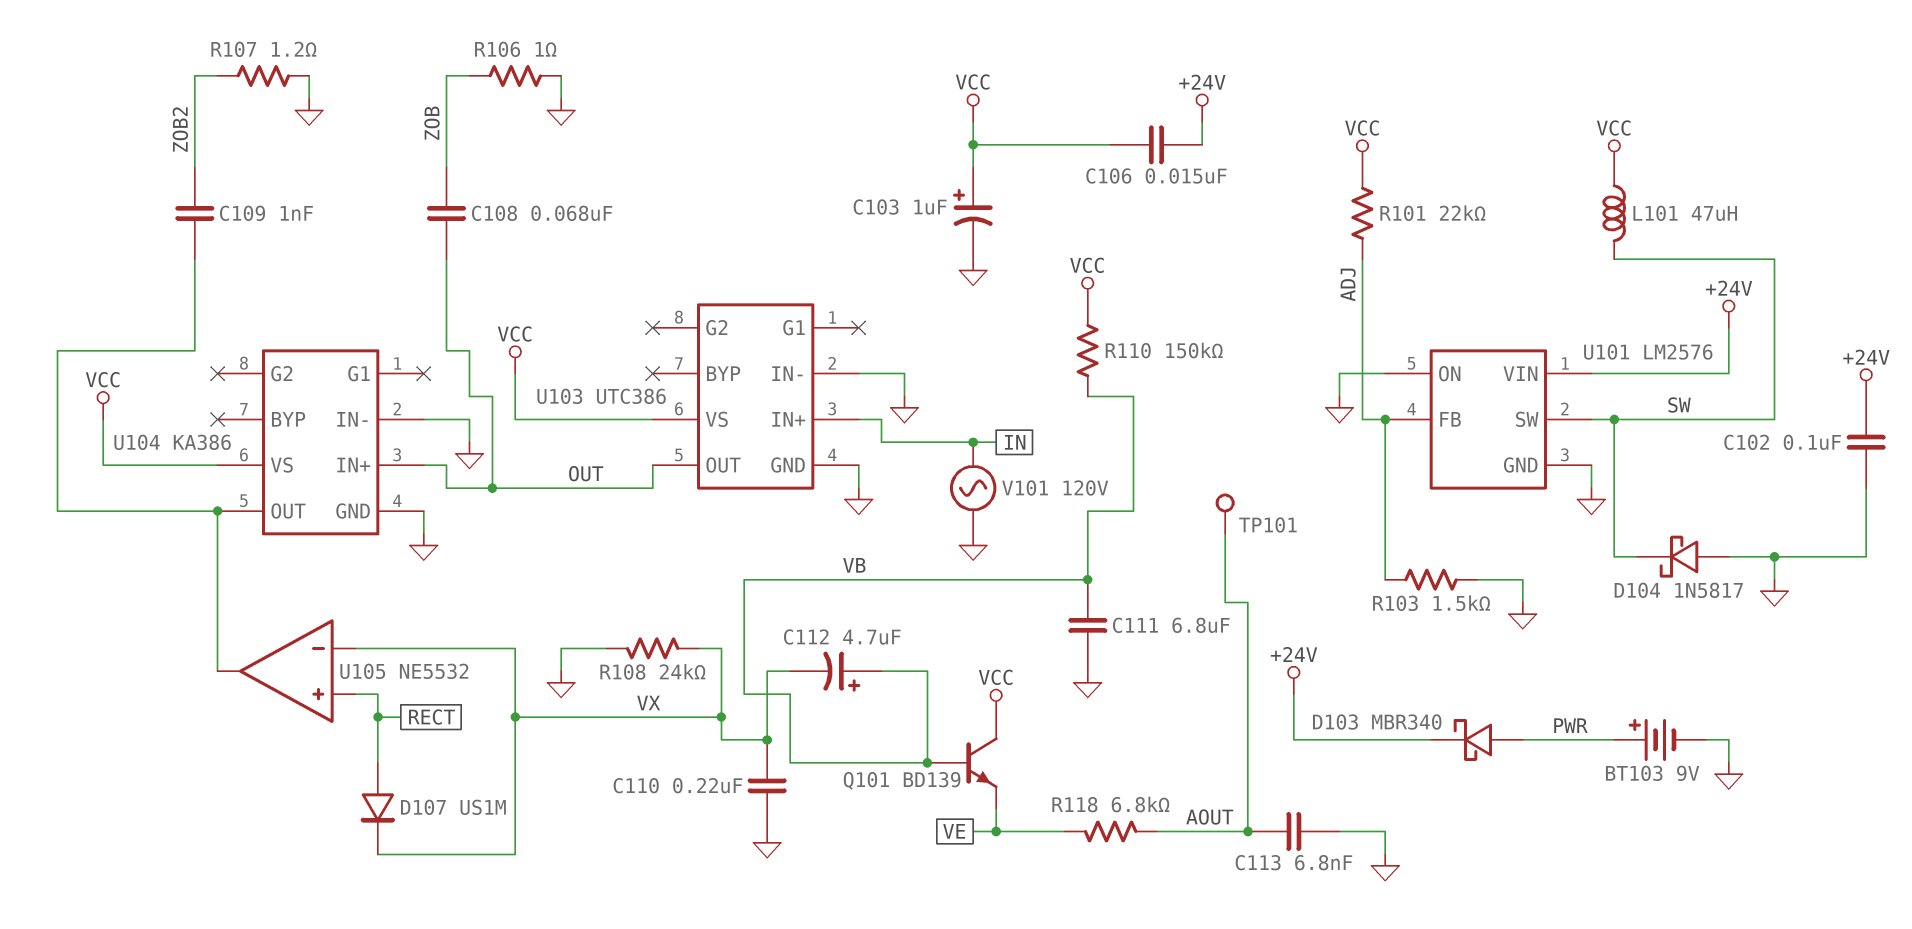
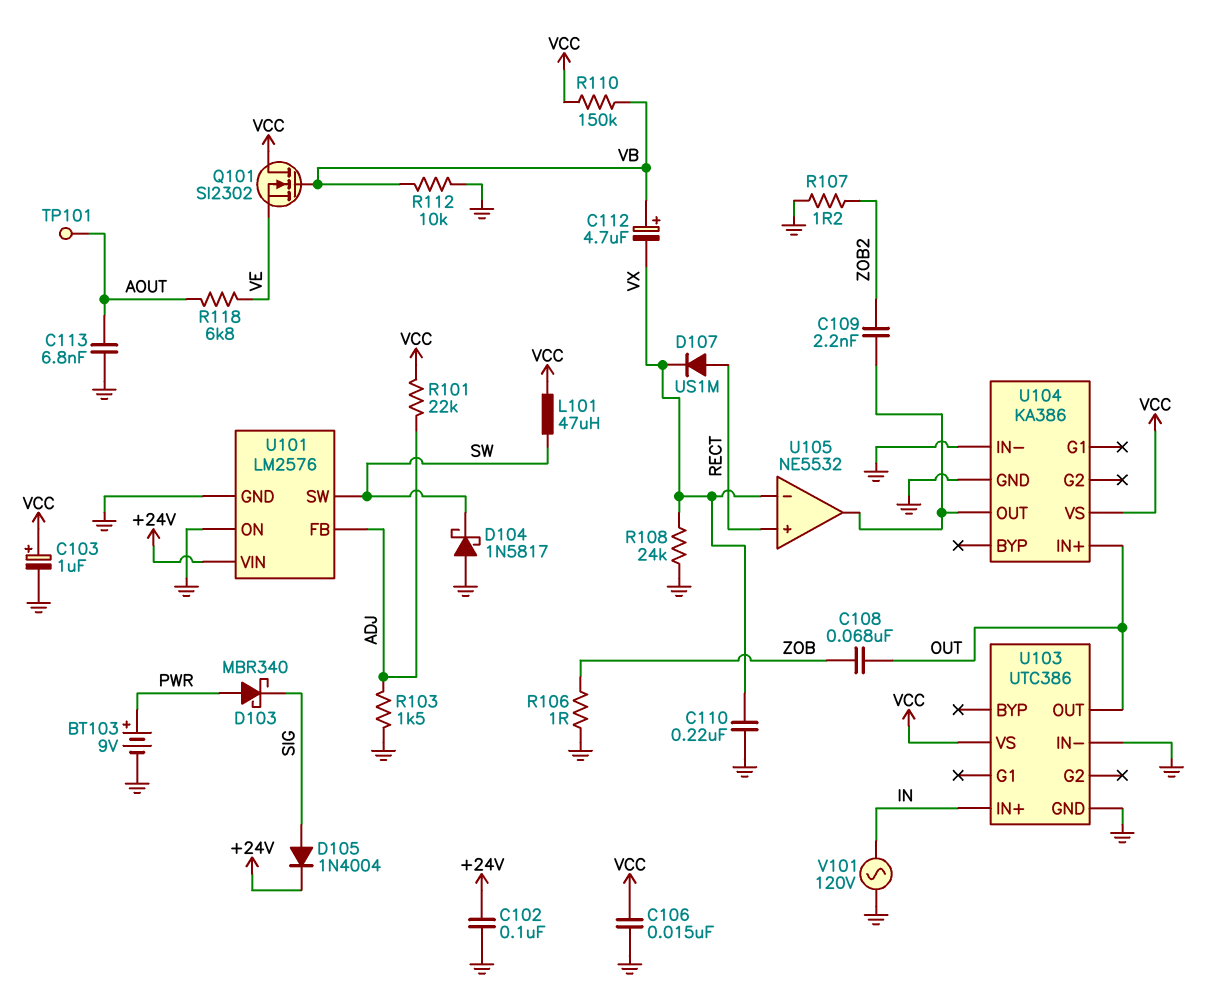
C106: 15nF (+24V, VCC) -> 15nF (GND, VCC)
C109: 1nF (U104/OUT, ZOB2) -> 2.2nF (U104/OUT, ZOB2)
C111: 6.8uF (GND, VB) -> none
D103: schottky MBR340 (A PWR, K +24V) -> schottky MBR340 (A PWR, K SIG)
D105: none -> diode 1N4004 (A SIG, K +24V)
Q101: NPN BD139 (B VB, C VCC, E VE) -> NMOS SI2302 (G VB, D VCC, S VE)
R112: none -> 10k (GND, VB)

